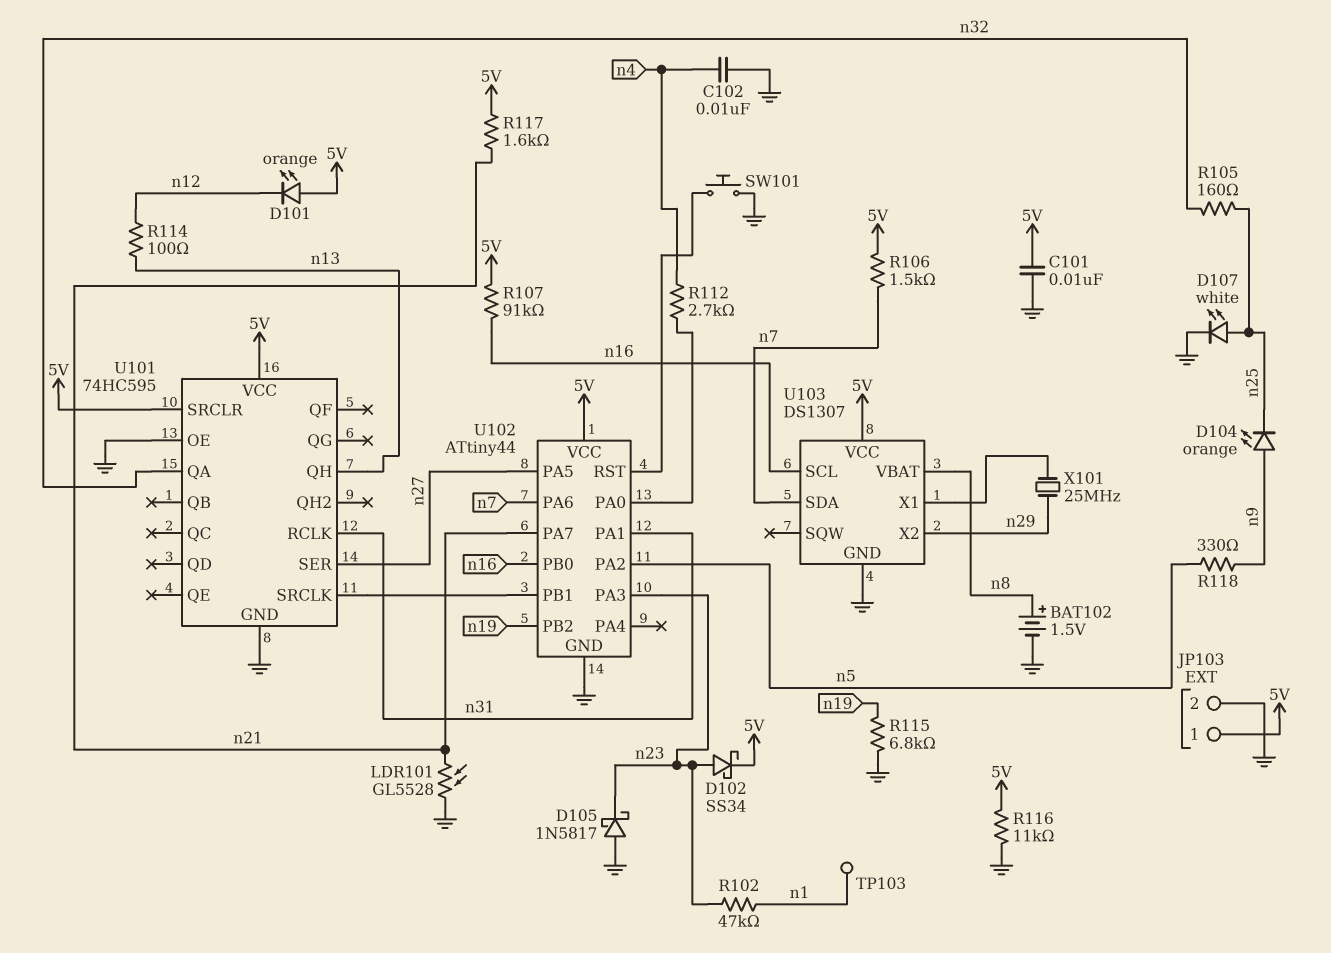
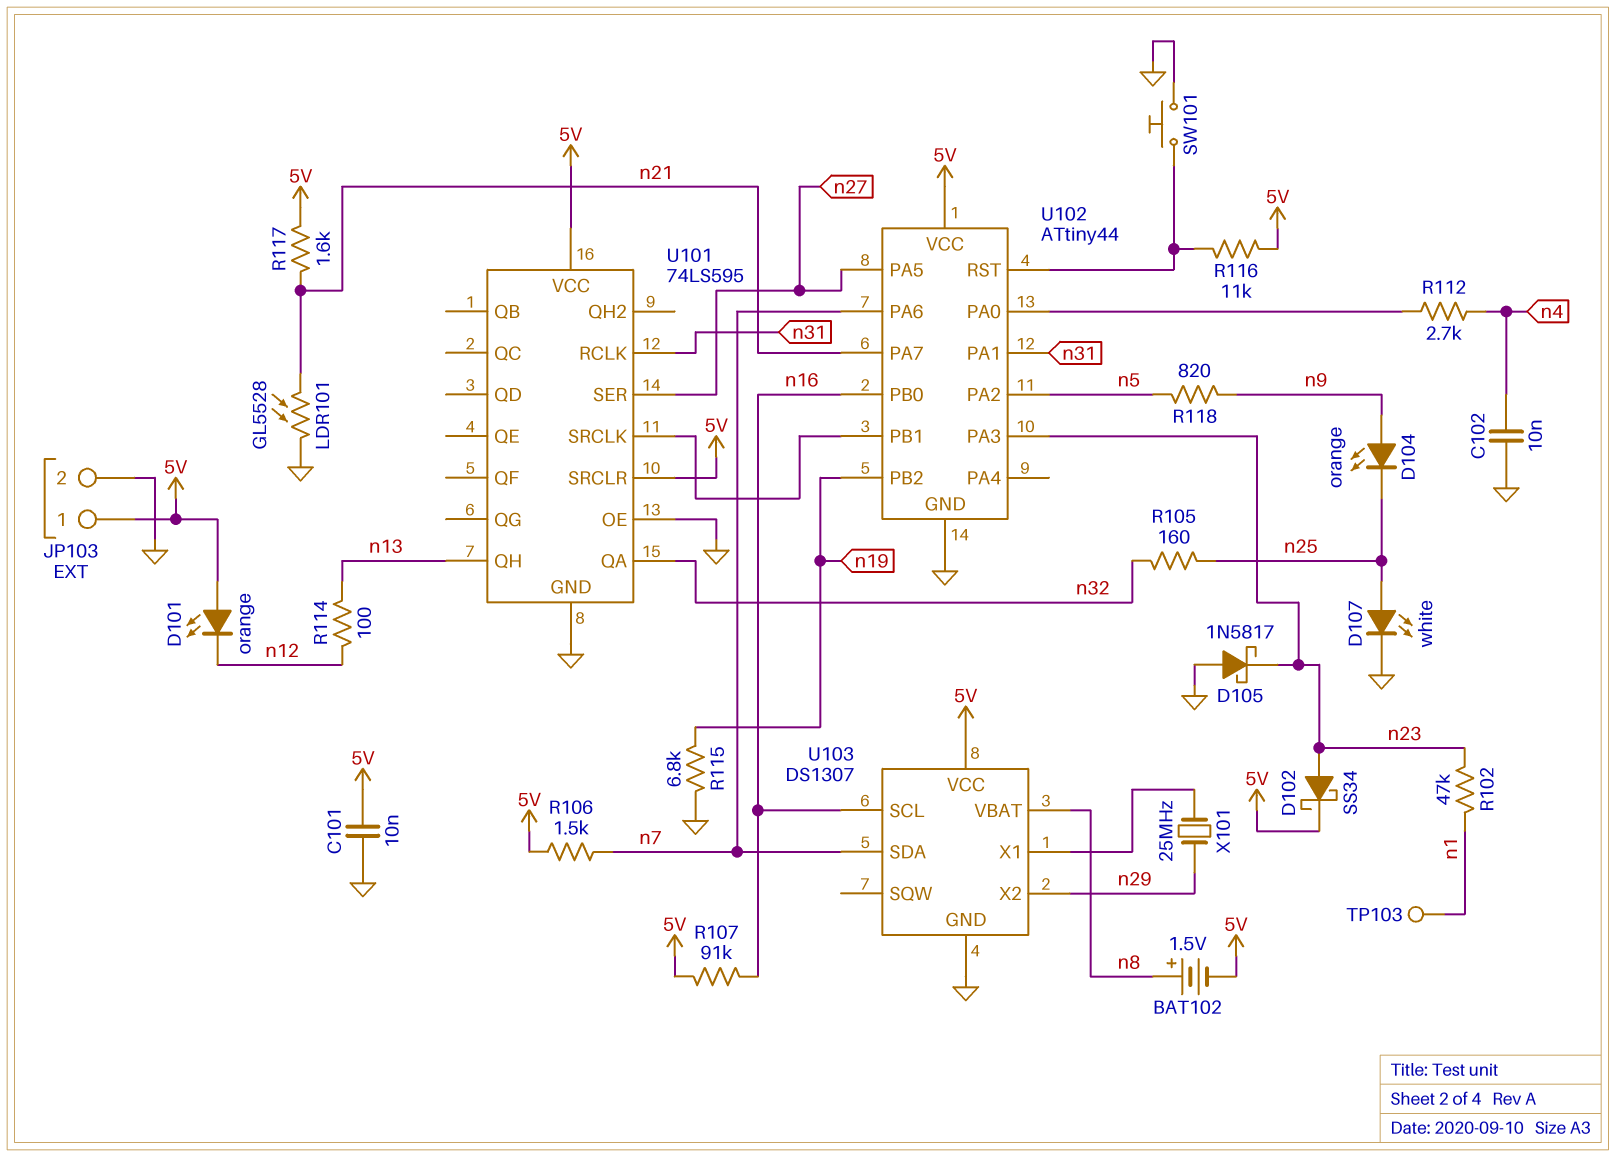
BAT102: 1.5V (plus n8, minus GND) -> 1.5V (plus n8, minus 5V)
R116: 11k (5V, GND) -> 11k (5V, U102/RST)
R118: 330 (n5, n9) -> 820 (n5, n9)
U101: 74HC595 -> 74LS595

